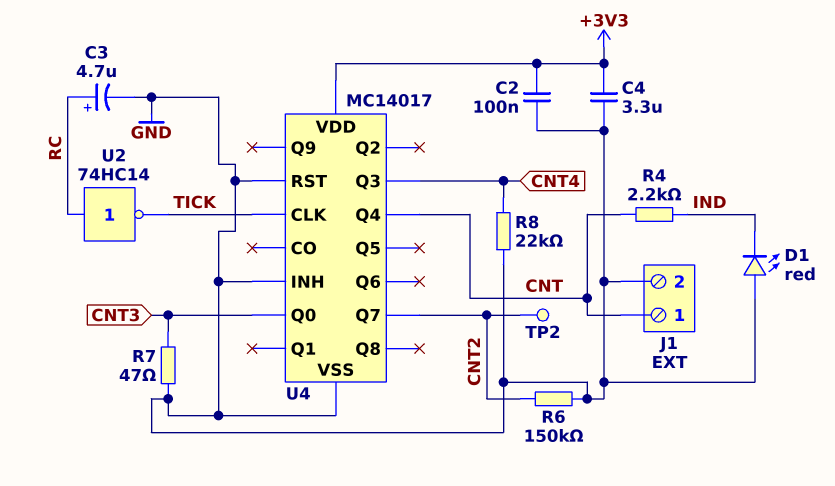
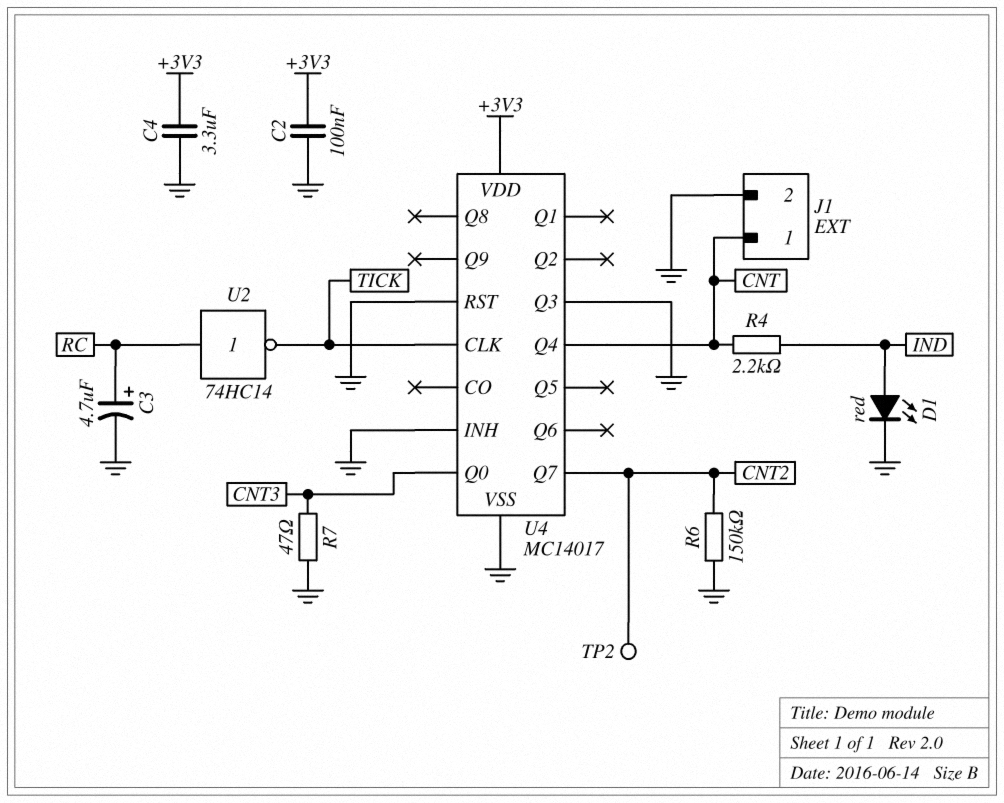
D1: LED red (A GND, K IND) -> LED red (A IND, K GND)
R8: 22k (CNT4, GND) -> none
U4 pin Q3: CNT4 -> GND

